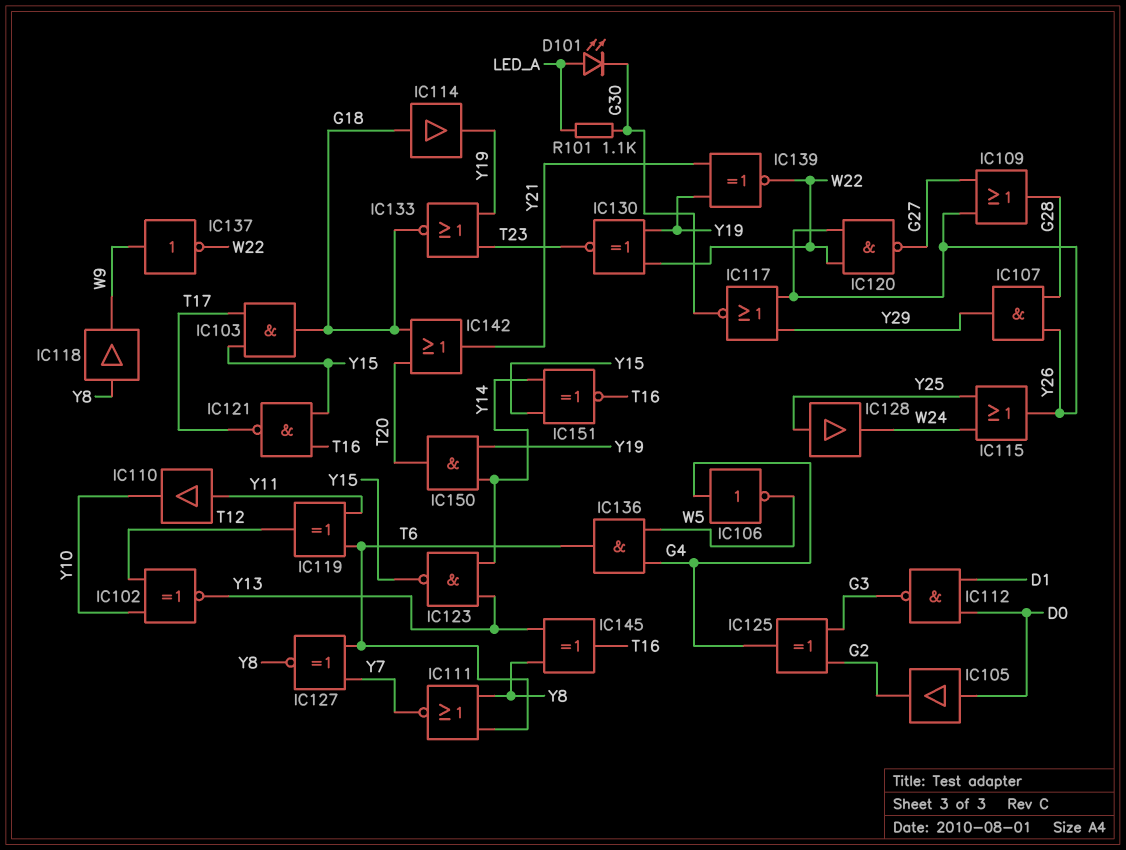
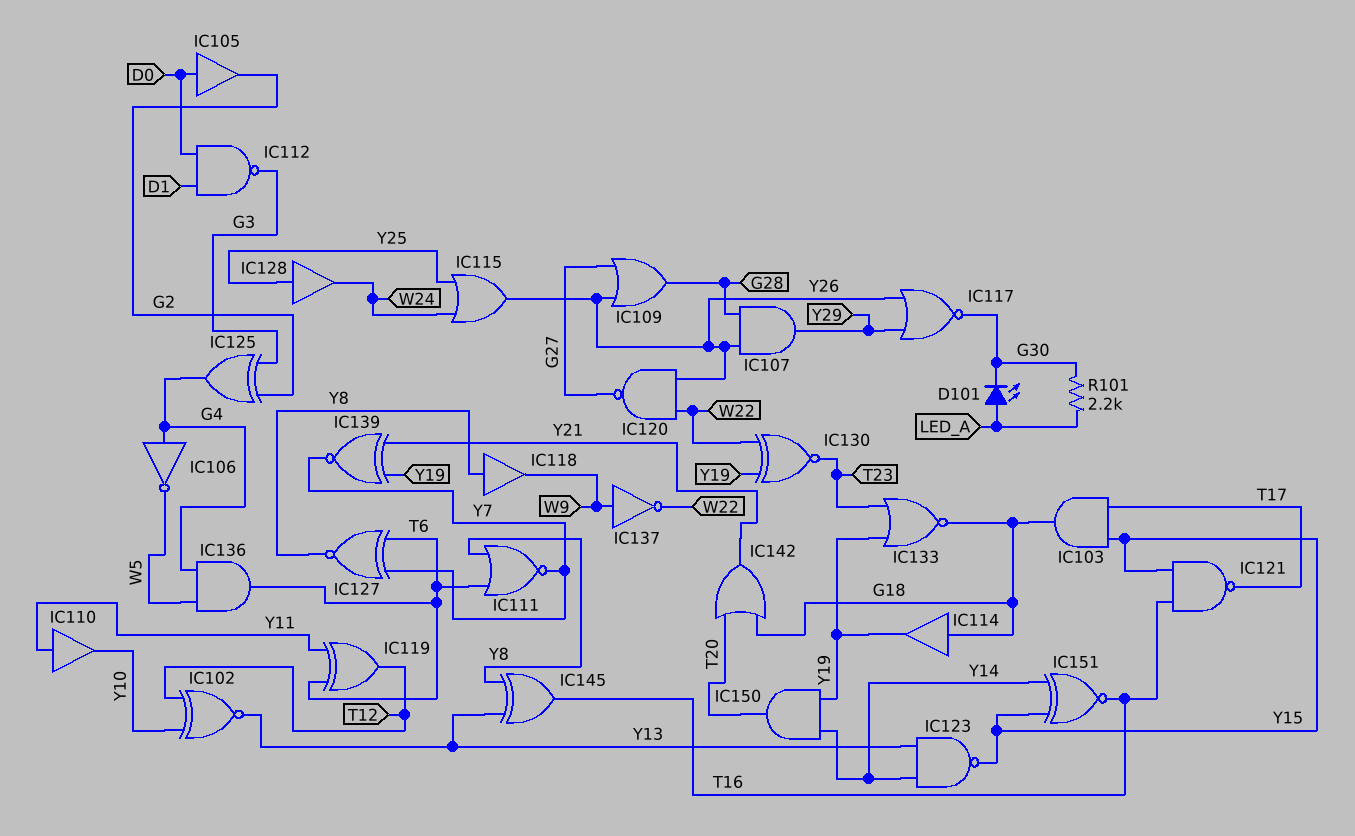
IC139: XNOR (in Y19, in Y21, out W22) -> XNOR (in Y19, in Y21, out Y7)
R101: 1.1k (G30, LED_A) -> 2.2k (G30, LED_A)

